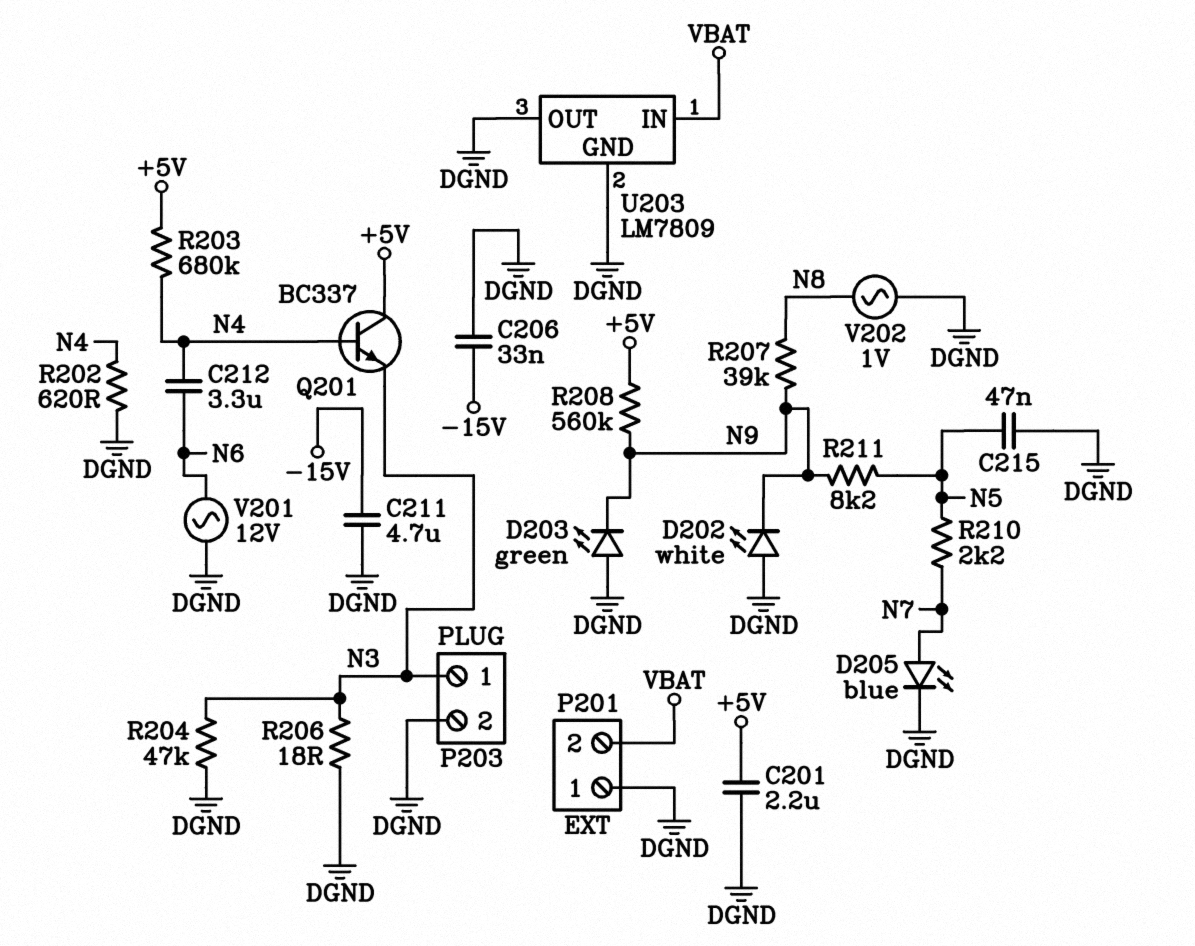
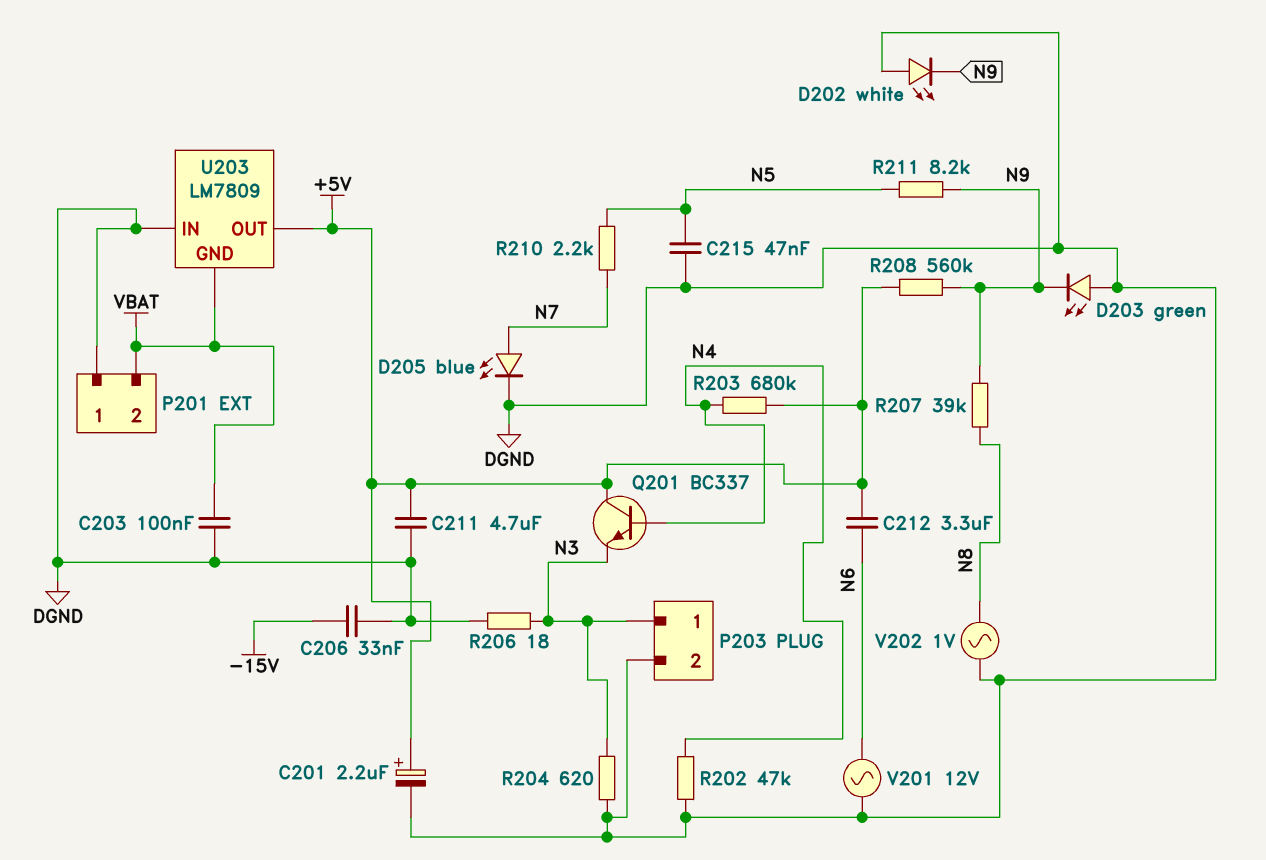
C201: 2.2uF (+5V, DGND) -> 2.2uF (plus +5V, minus DGND)
C203: none -> 100nF (DGND, VBAT)
C211: 4.7uF (-15V, DGND) -> 4.7uF (+5V, DGND)
C212: 3.3uF (N4, N6) -> 3.3uF (+5V, N6)
R202: 620 (DGND, N4) -> 47k (DGND, N4)
R204: 47k (DGND, N3) -> 620 (DGND, N3)
U203 pin GND: DGND -> VBAT
U203 pin IN: VBAT -> DGND
U203 pin OUT: DGND -> +5V

